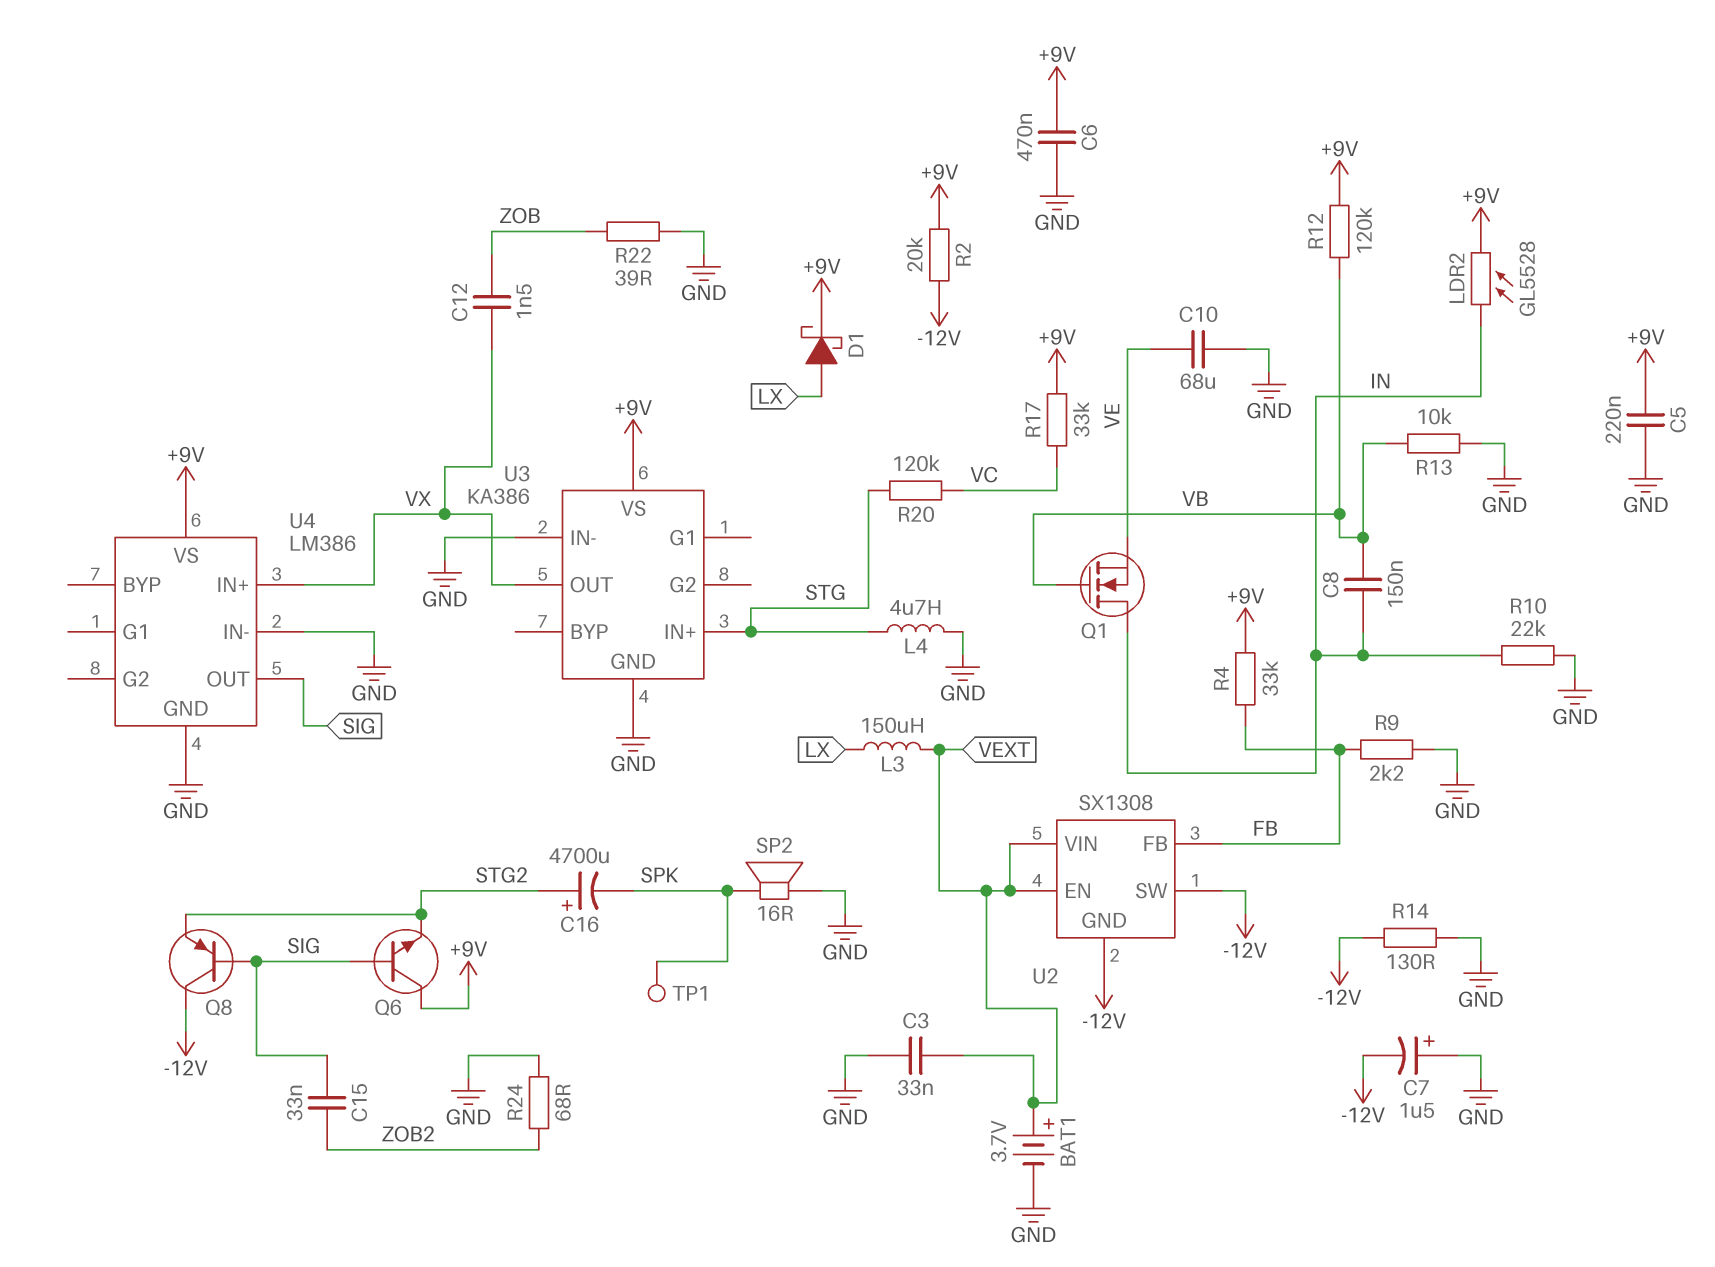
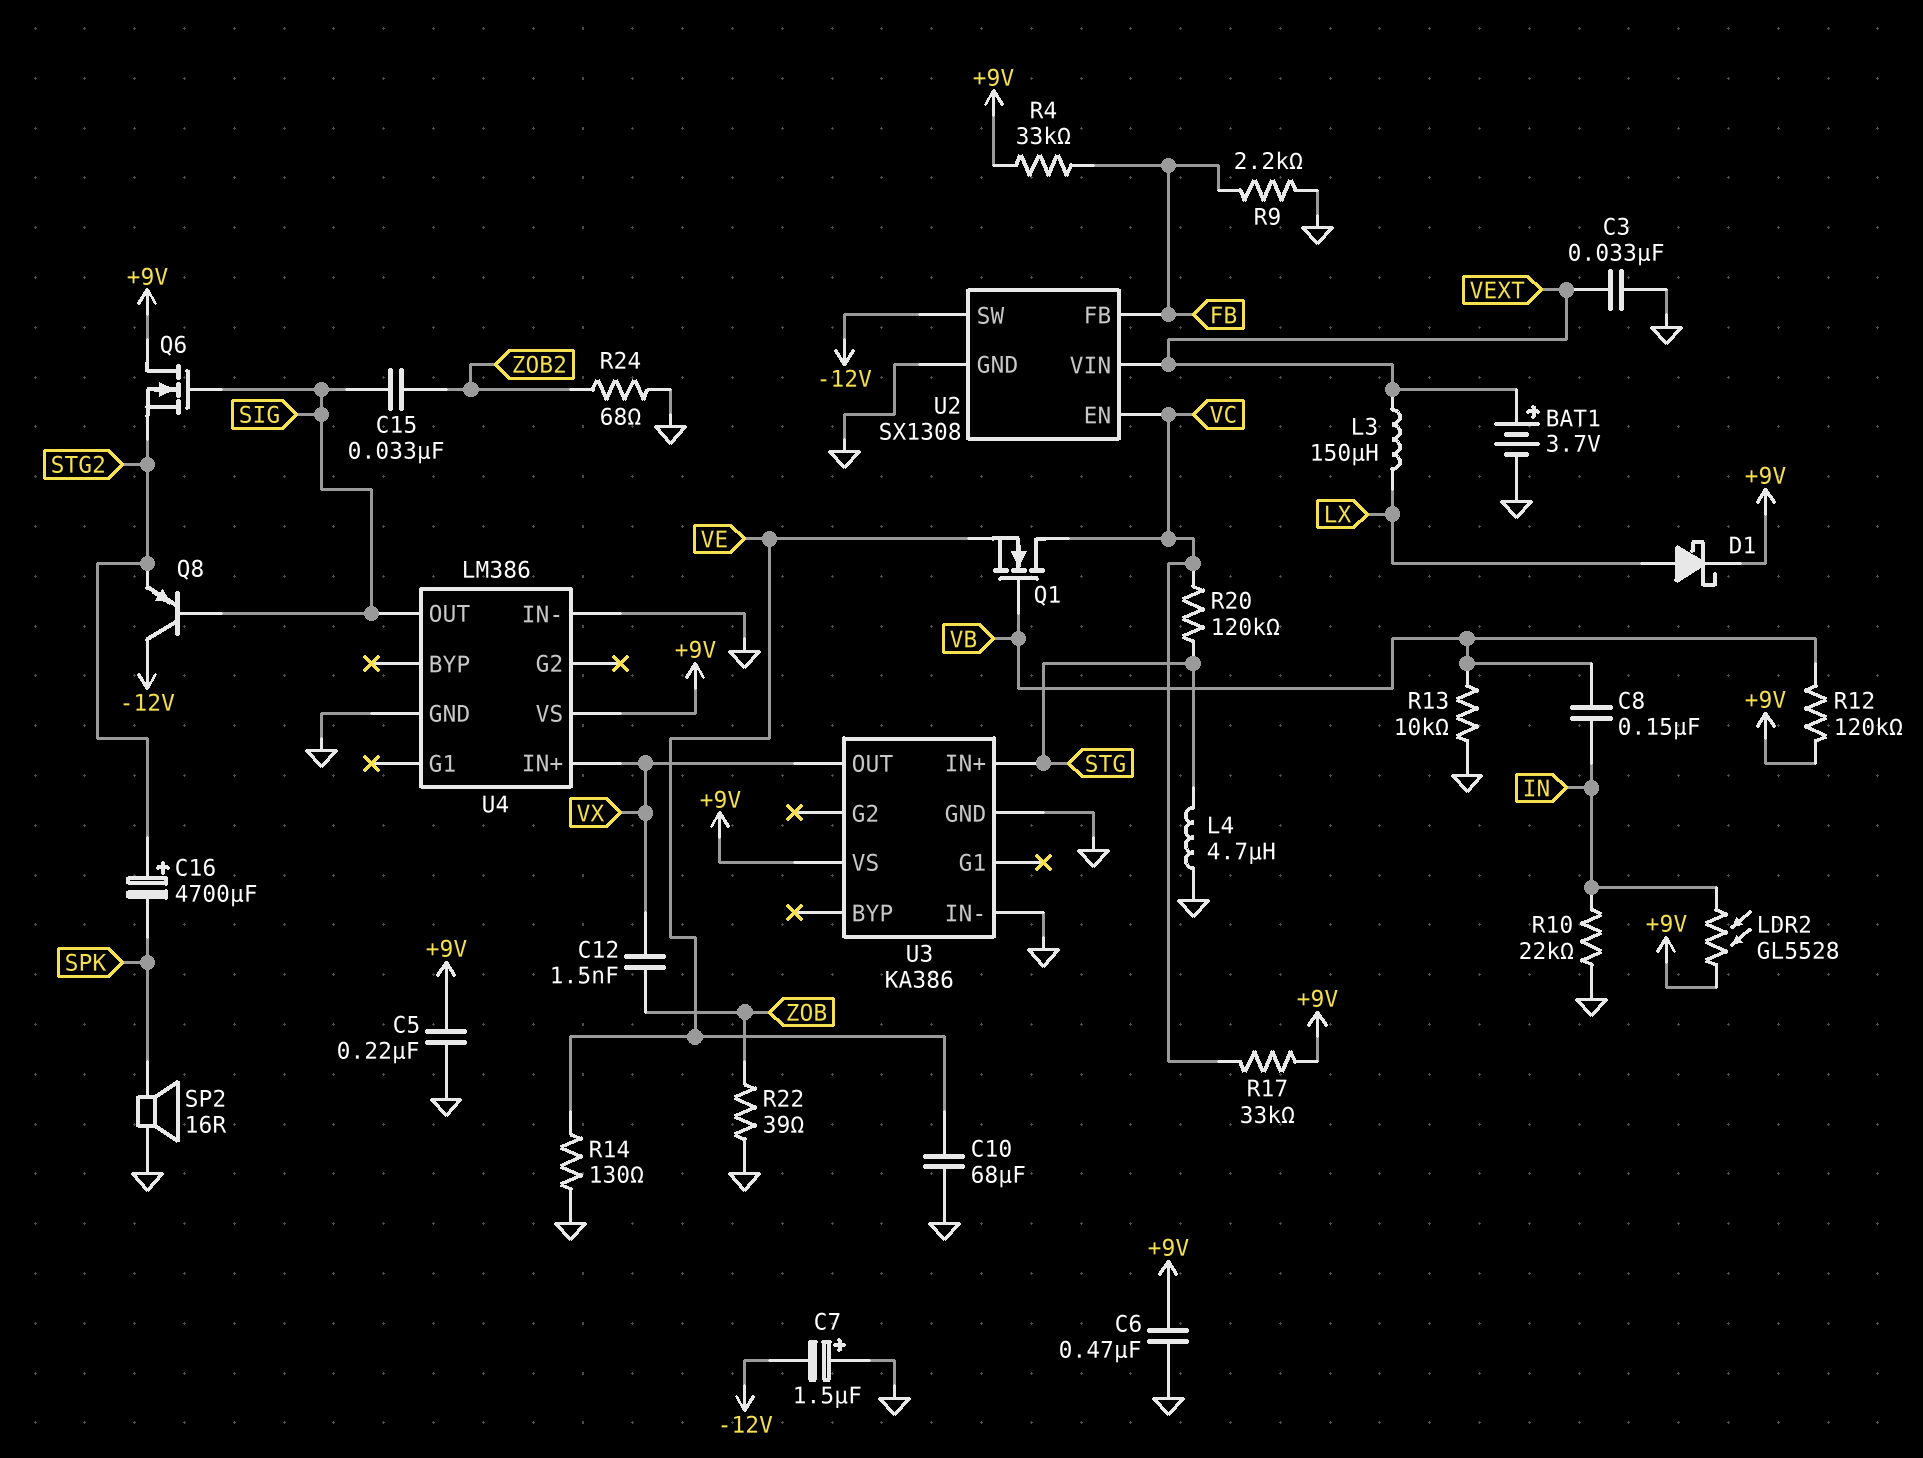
Q1: NMOS (G VB, D IN, S VE) -> NMOS (G VB, D VC, S VE)
Q6: NPN (B SIG, C +9V, E STG2) -> NMOS (G SIG, D +9V, S STG2)
R2: 20k (+9V, -12V) -> none
R14: 130 (-12V, GND) -> 130 (GND, VE)
TP1: test point (SPK) -> none
U2 pin EN: VEXT -> VC
U2 pin GND: -12V -> GND

